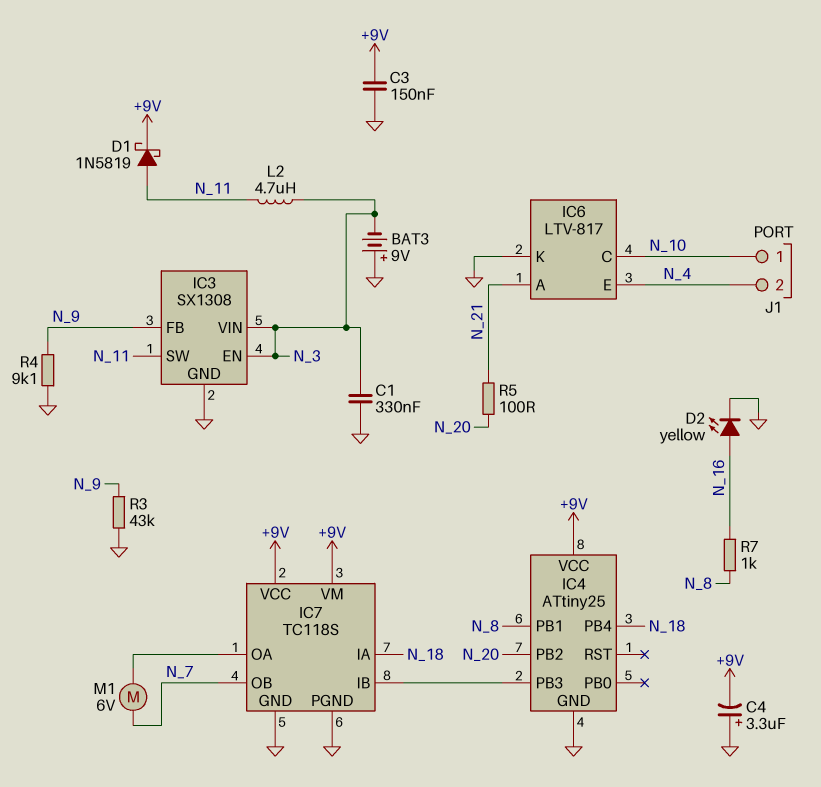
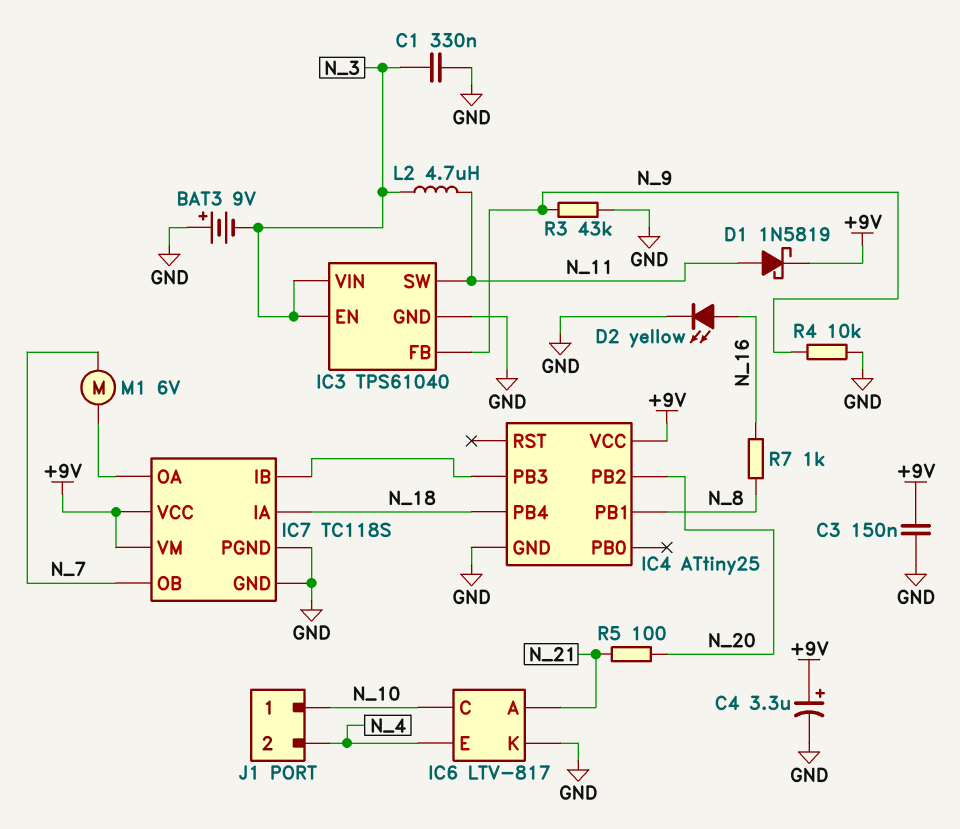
C4: 3.3uF (plus GND, minus +9V) -> 3.3uF (plus +9V, minus GND)
IC3: SX1308 -> TPS61040
R4: 9.1k (GND, N_9) -> 10k (GND, N_9)

